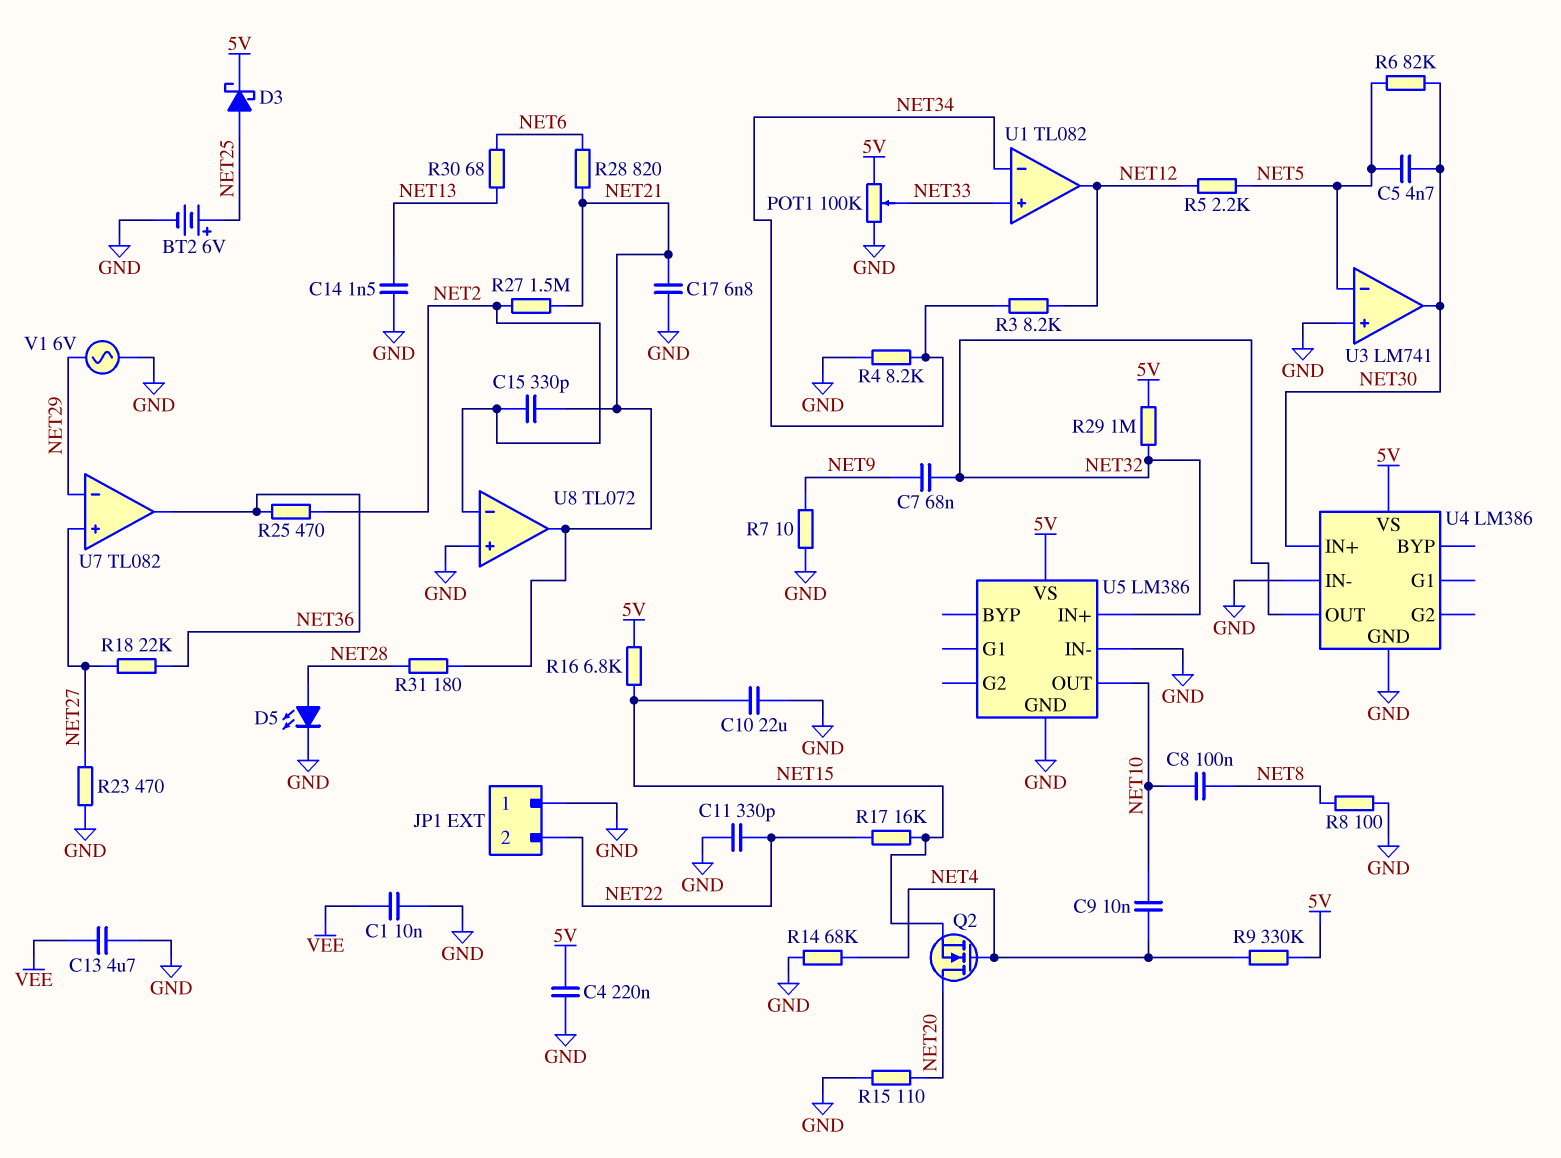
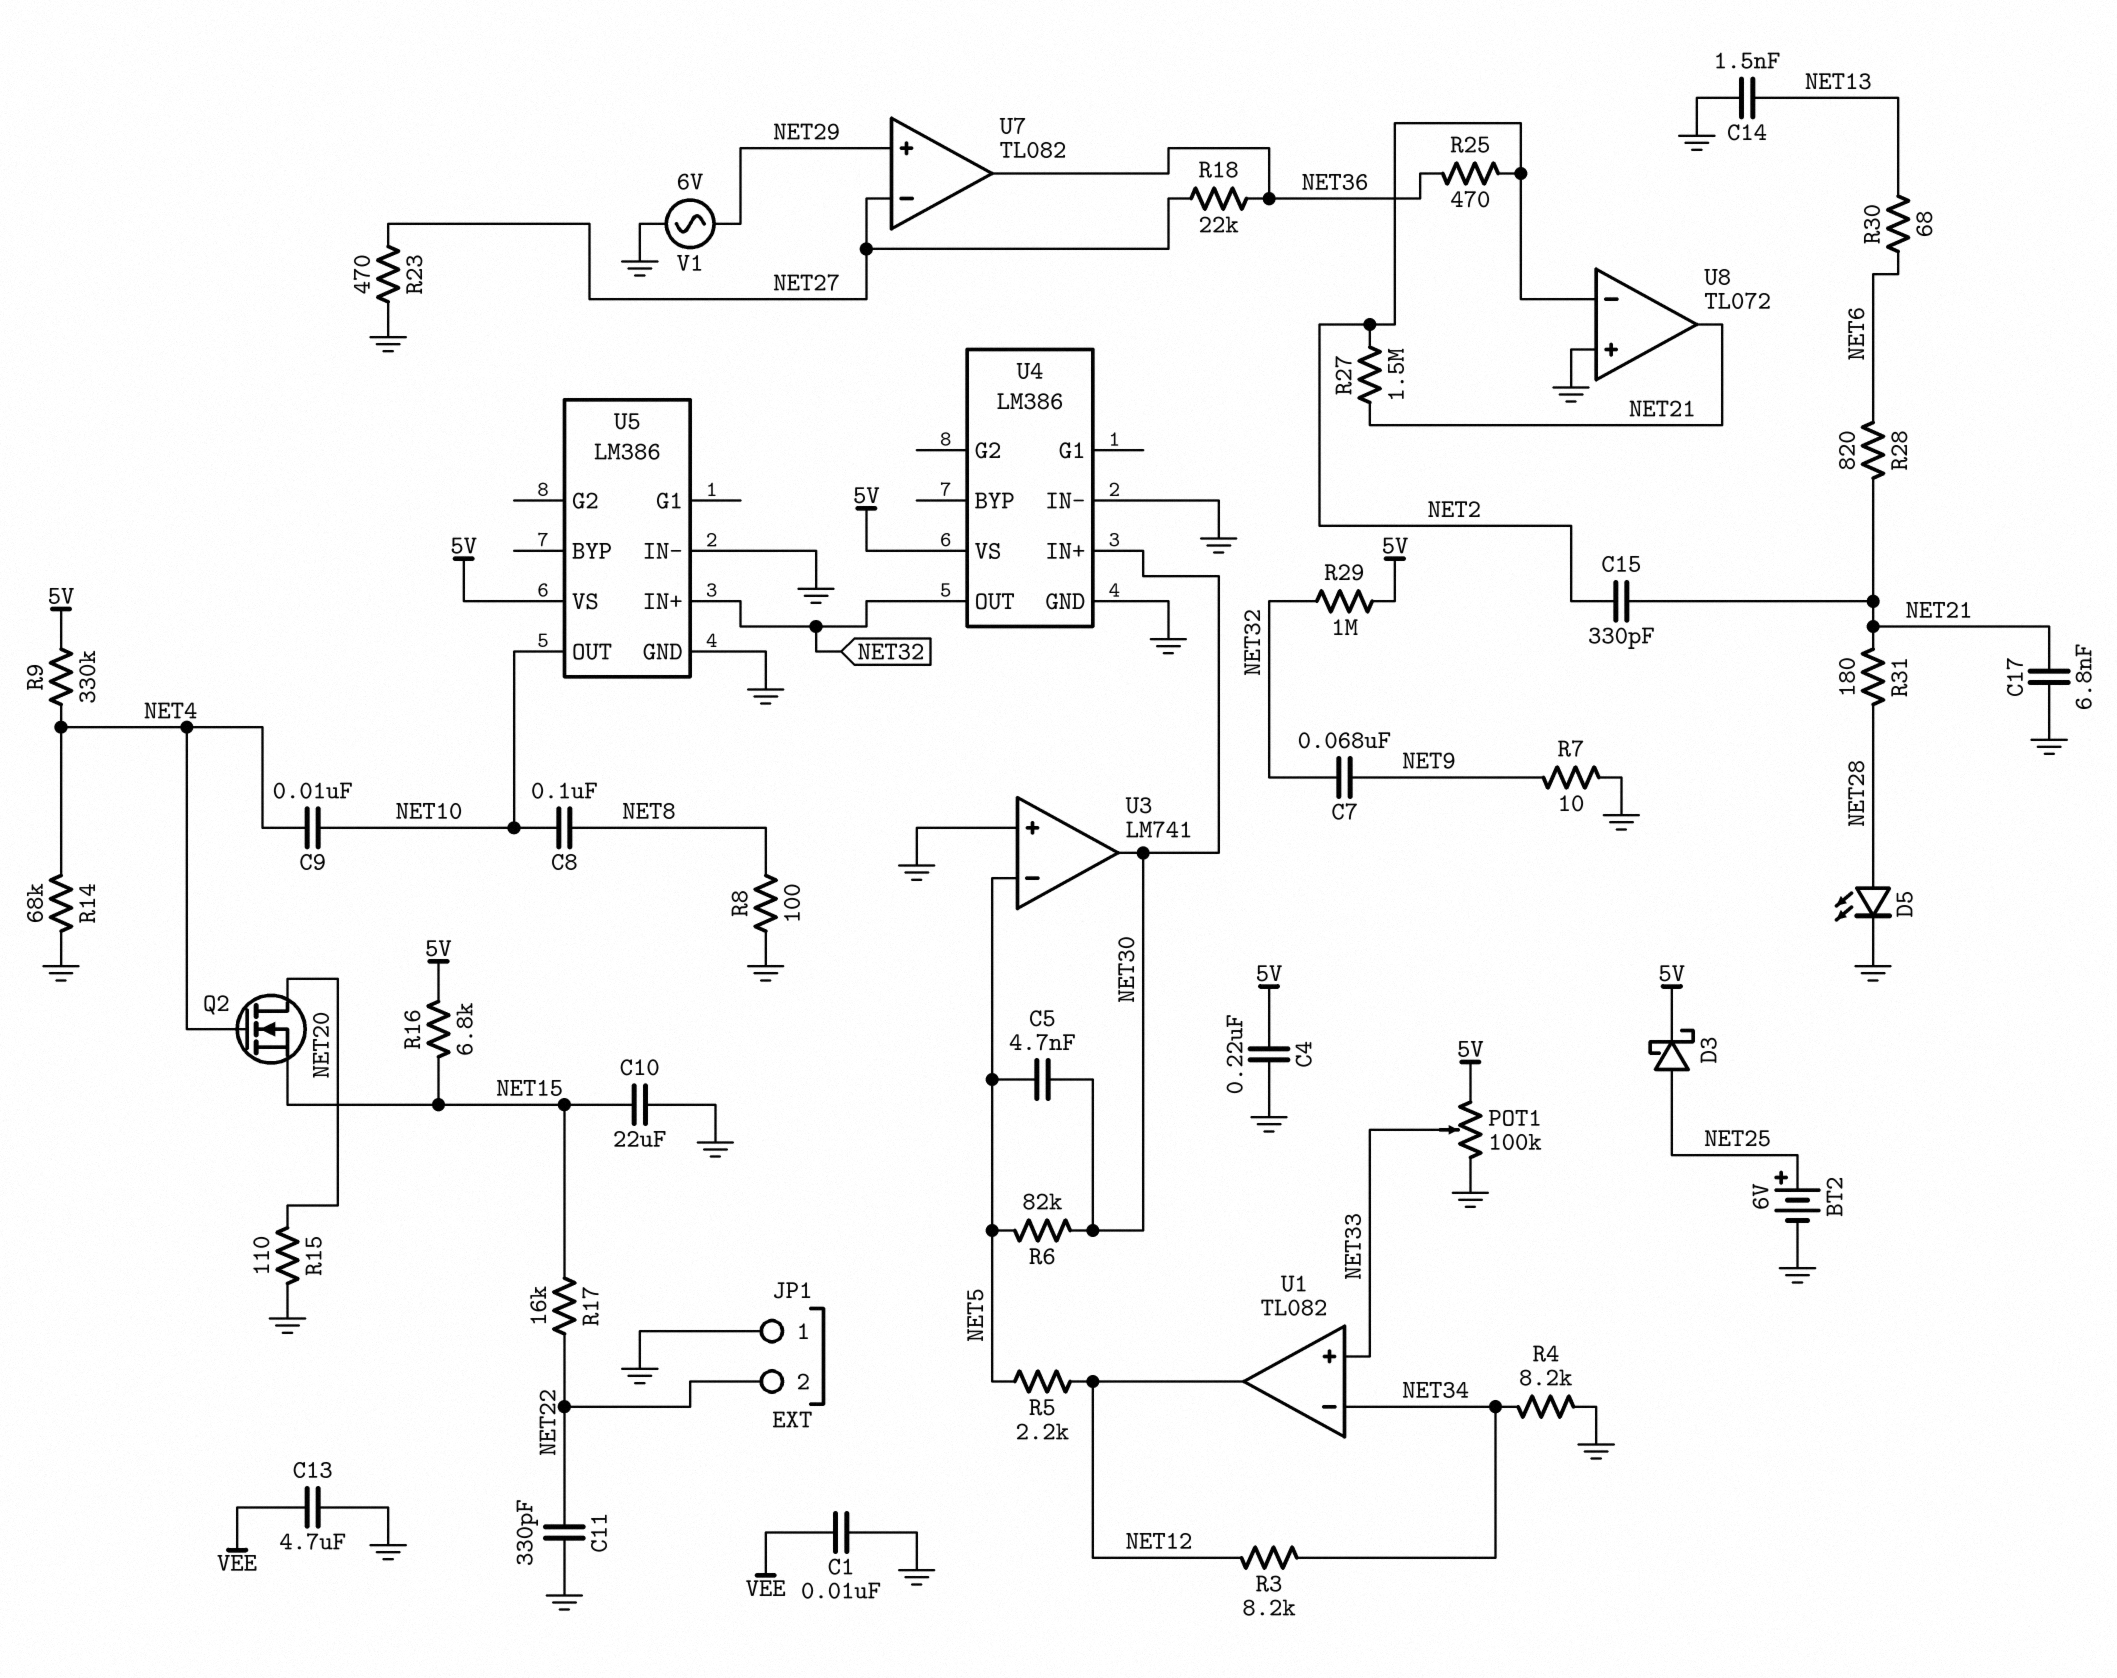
U7 pin in+: NET27 -> NET29
U7 pin in-: NET29 -> NET27

